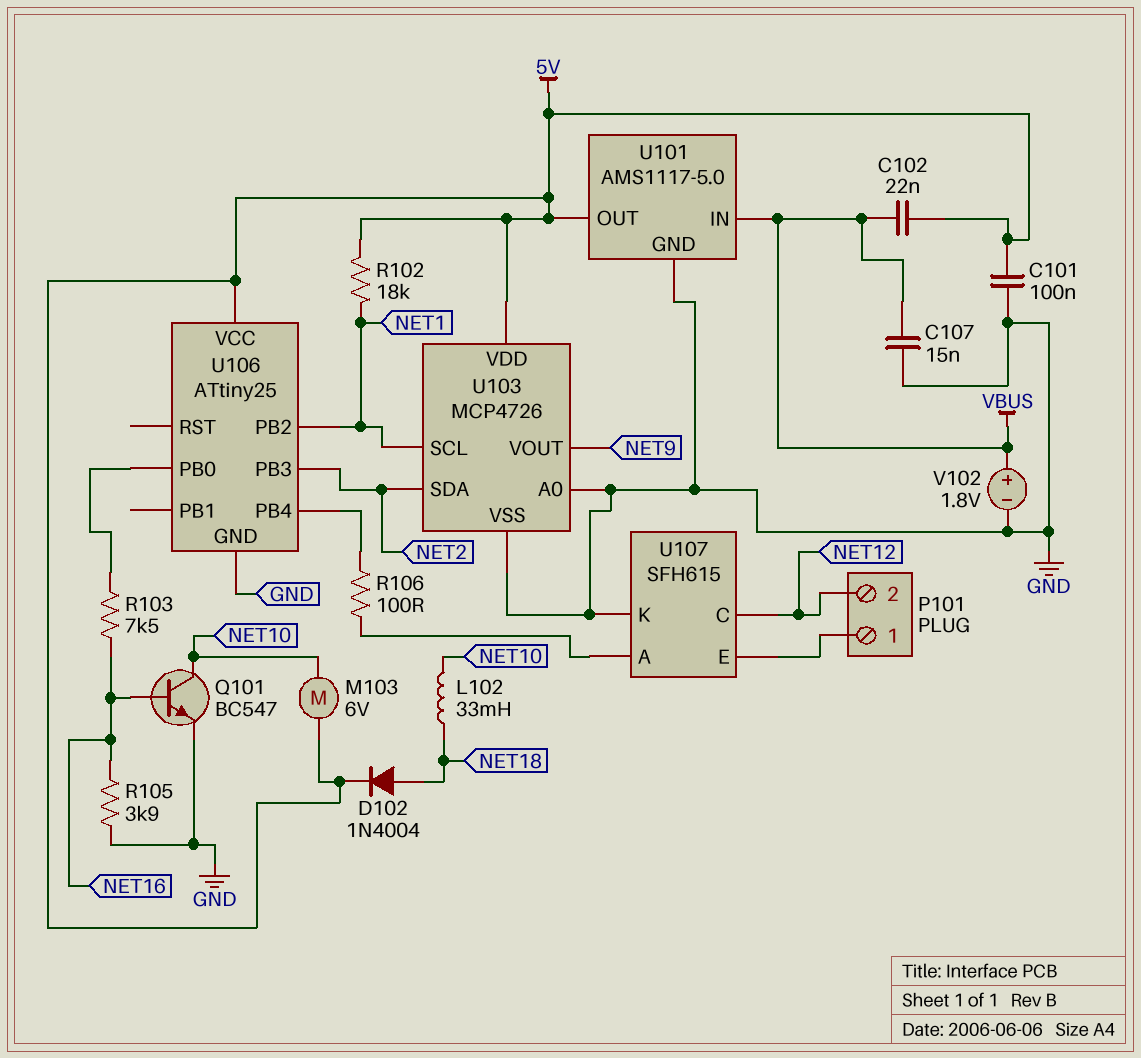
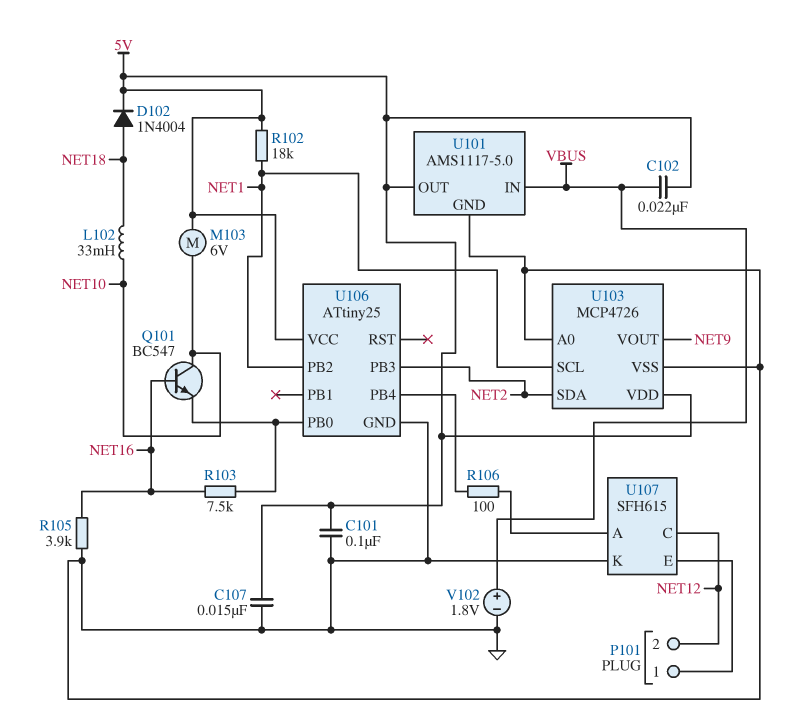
C107: 15nF (GND, VBUS) -> 15nF (5V, GND)
Q101: NPN BC547 (B NET16, C NET10, E GND) -> NPN BC547 (B NET16, C NET10, E U106/PB0)

